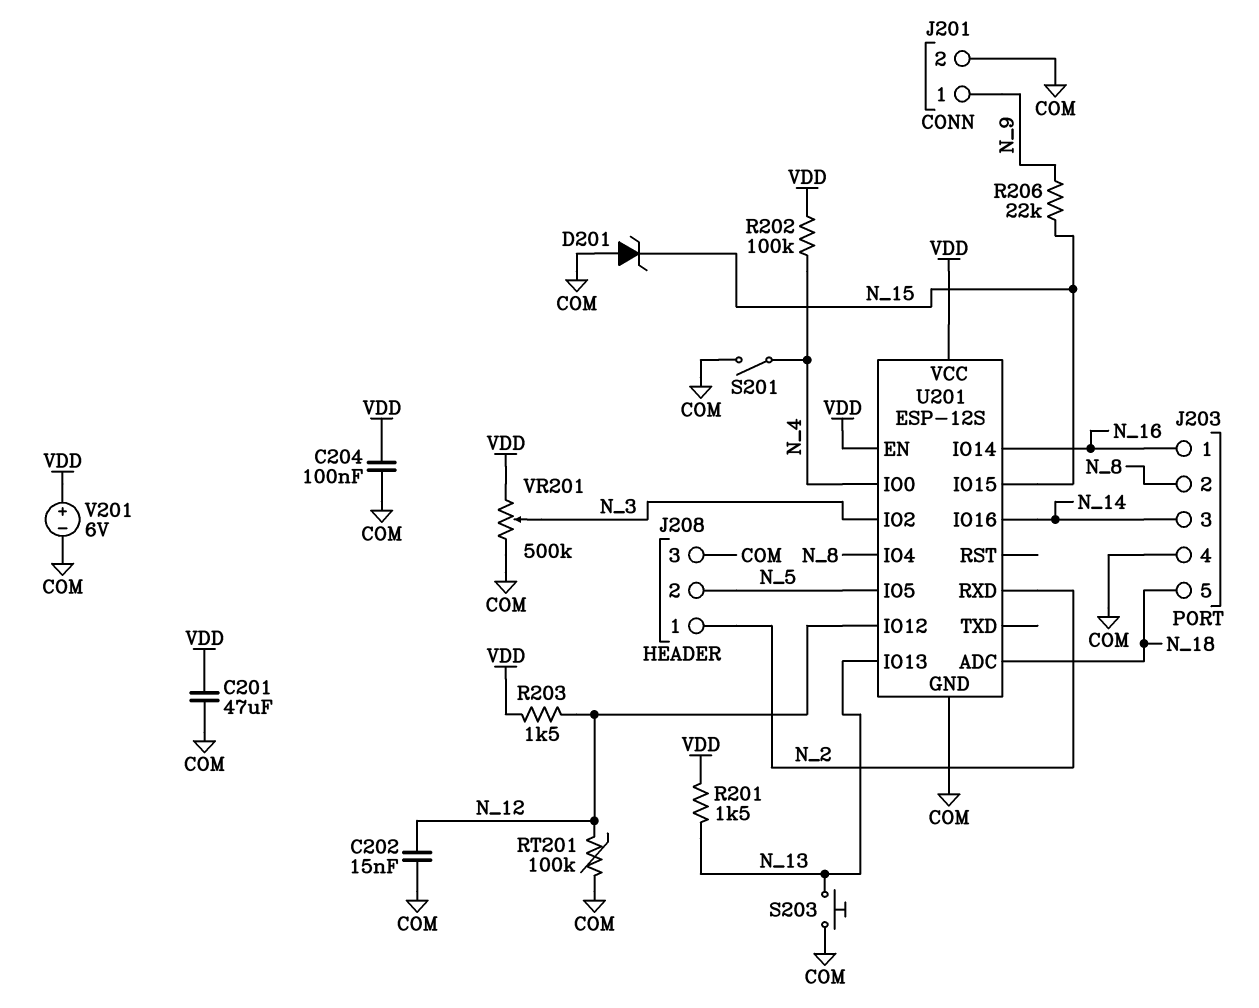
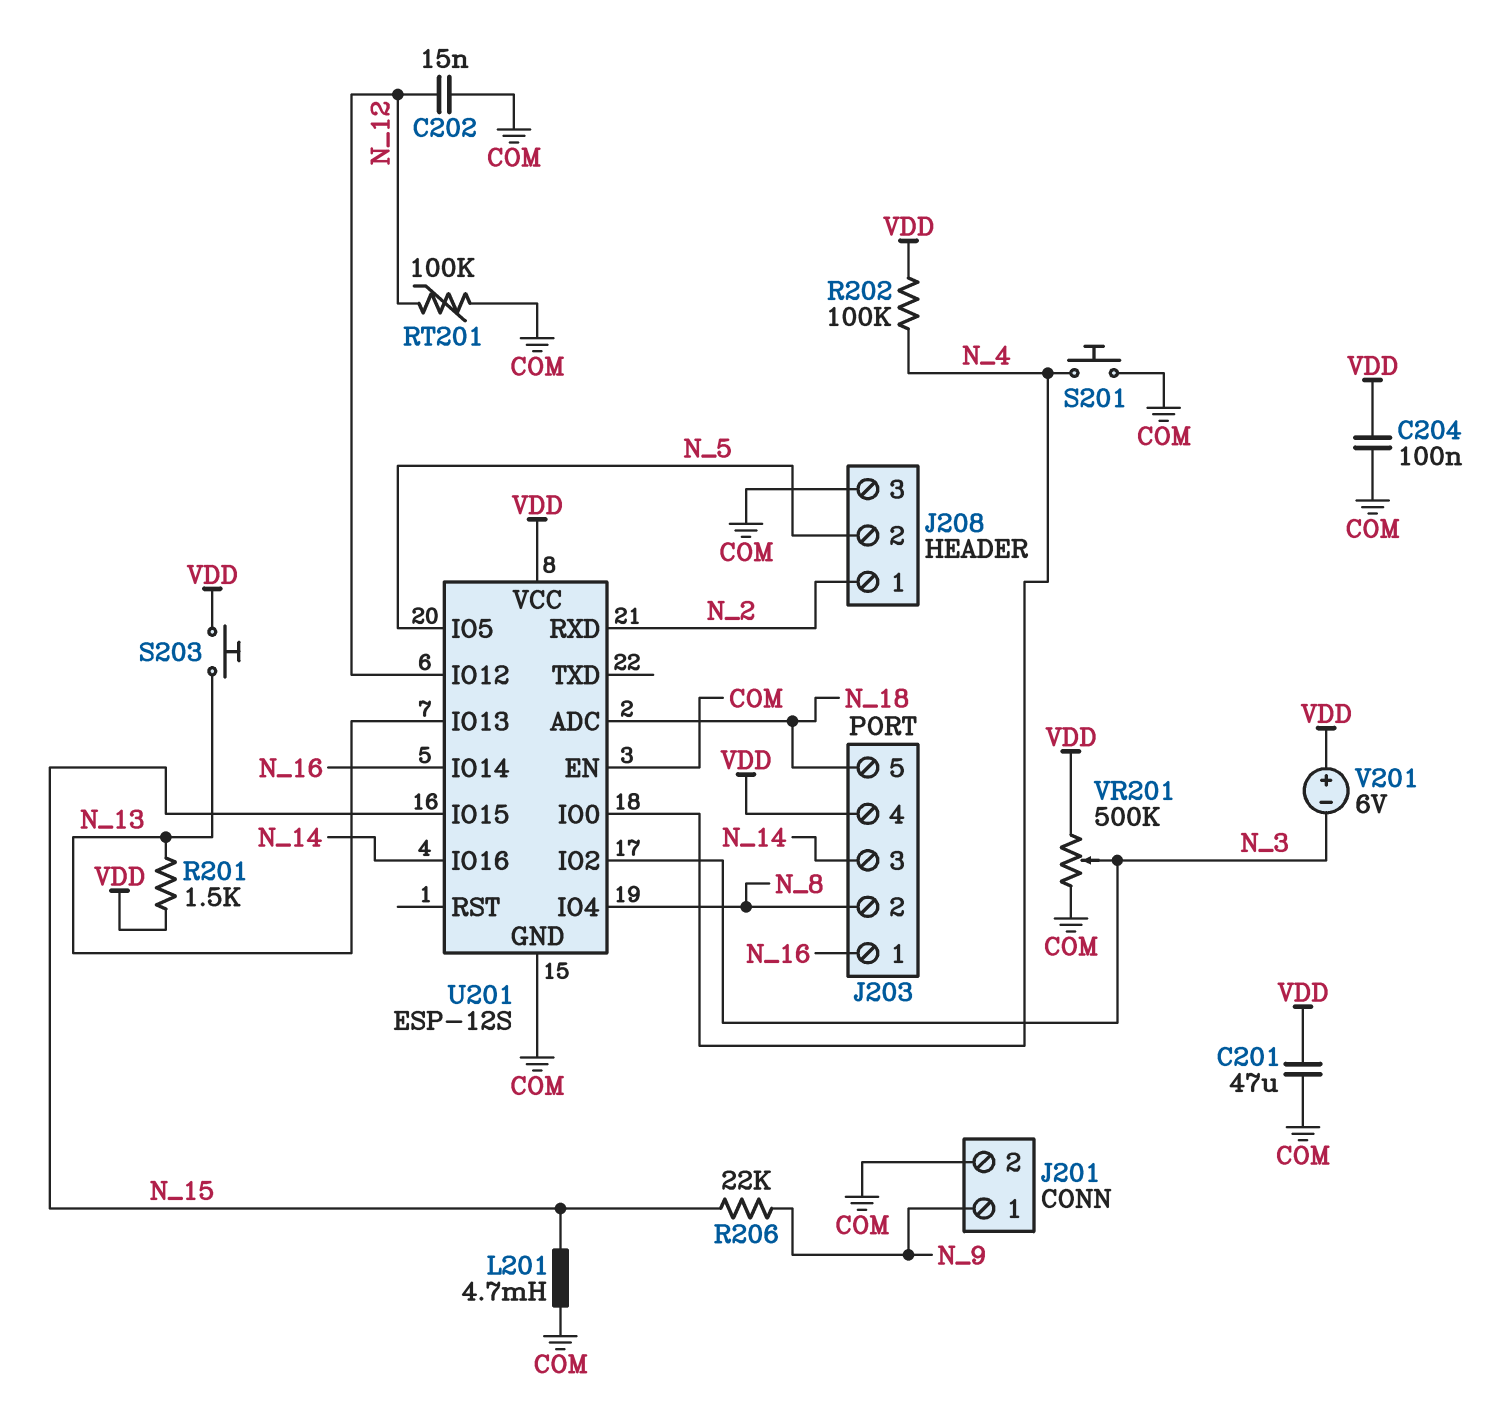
D201: zener (A COM, K N_15) -> none
J203 pin 4: COM -> VDD
L201: none -> 4.7mH (COM, N_15)
R203: 1.5k (N_12, VDD) -> none
S201: switch (COM, N_4) -> button (COM, N_4)
S203: button (COM, N_13) -> button (N_13, VDD)
U201 pin EN: VDD -> COM
V201: 6V (plus VDD, minus COM) -> 6V (plus VDD, minus N_3)

